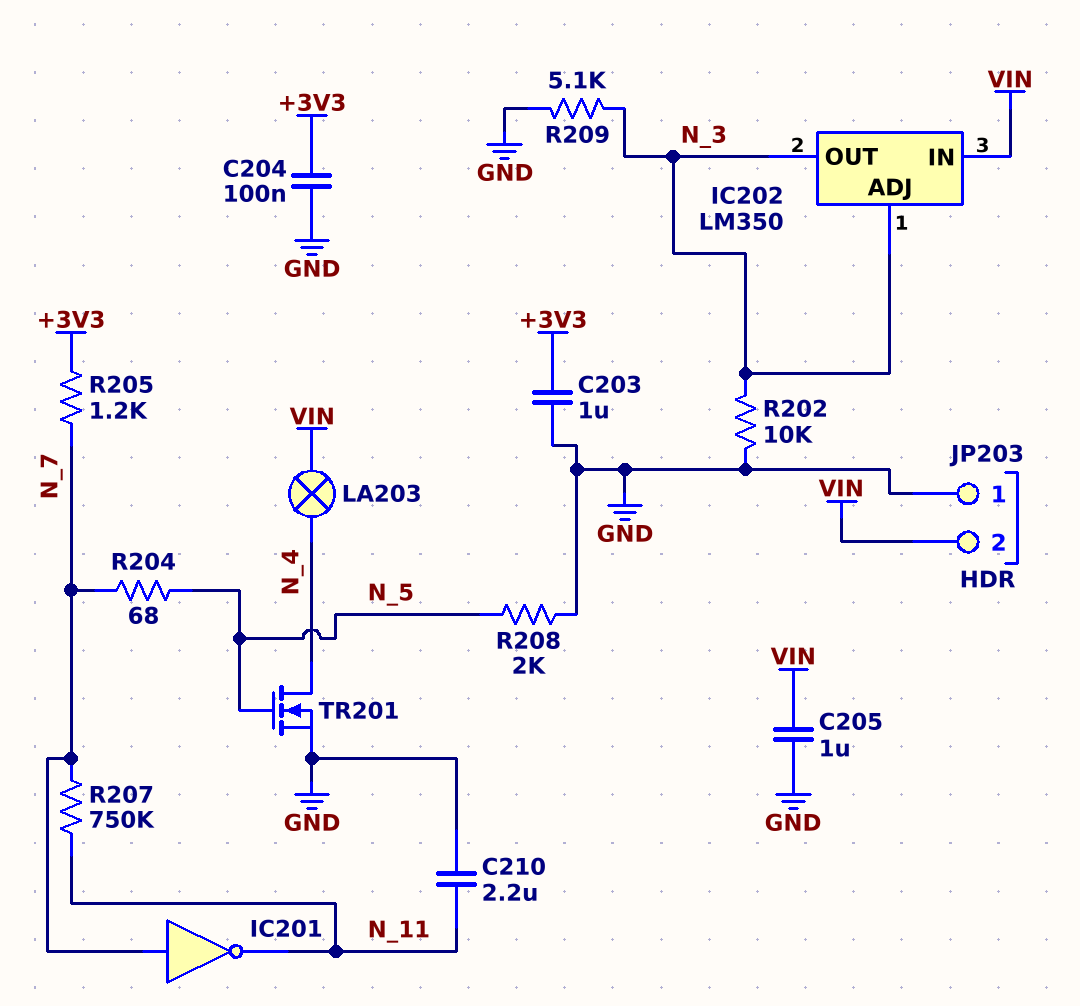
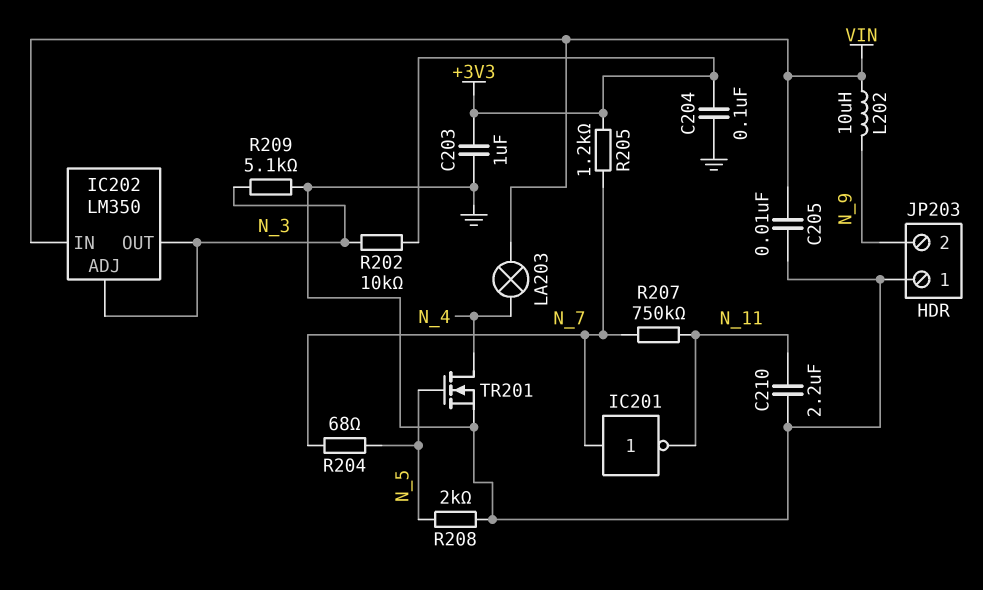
C205: 1uF (GND, VIN) -> 10nF (GND, VIN)
JP203 pin 2: VIN -> N_9
L202: none -> 10uH (N_9, VIN)
R202: 10k (GND, N_3) -> 10k (+3V3, N_3)

